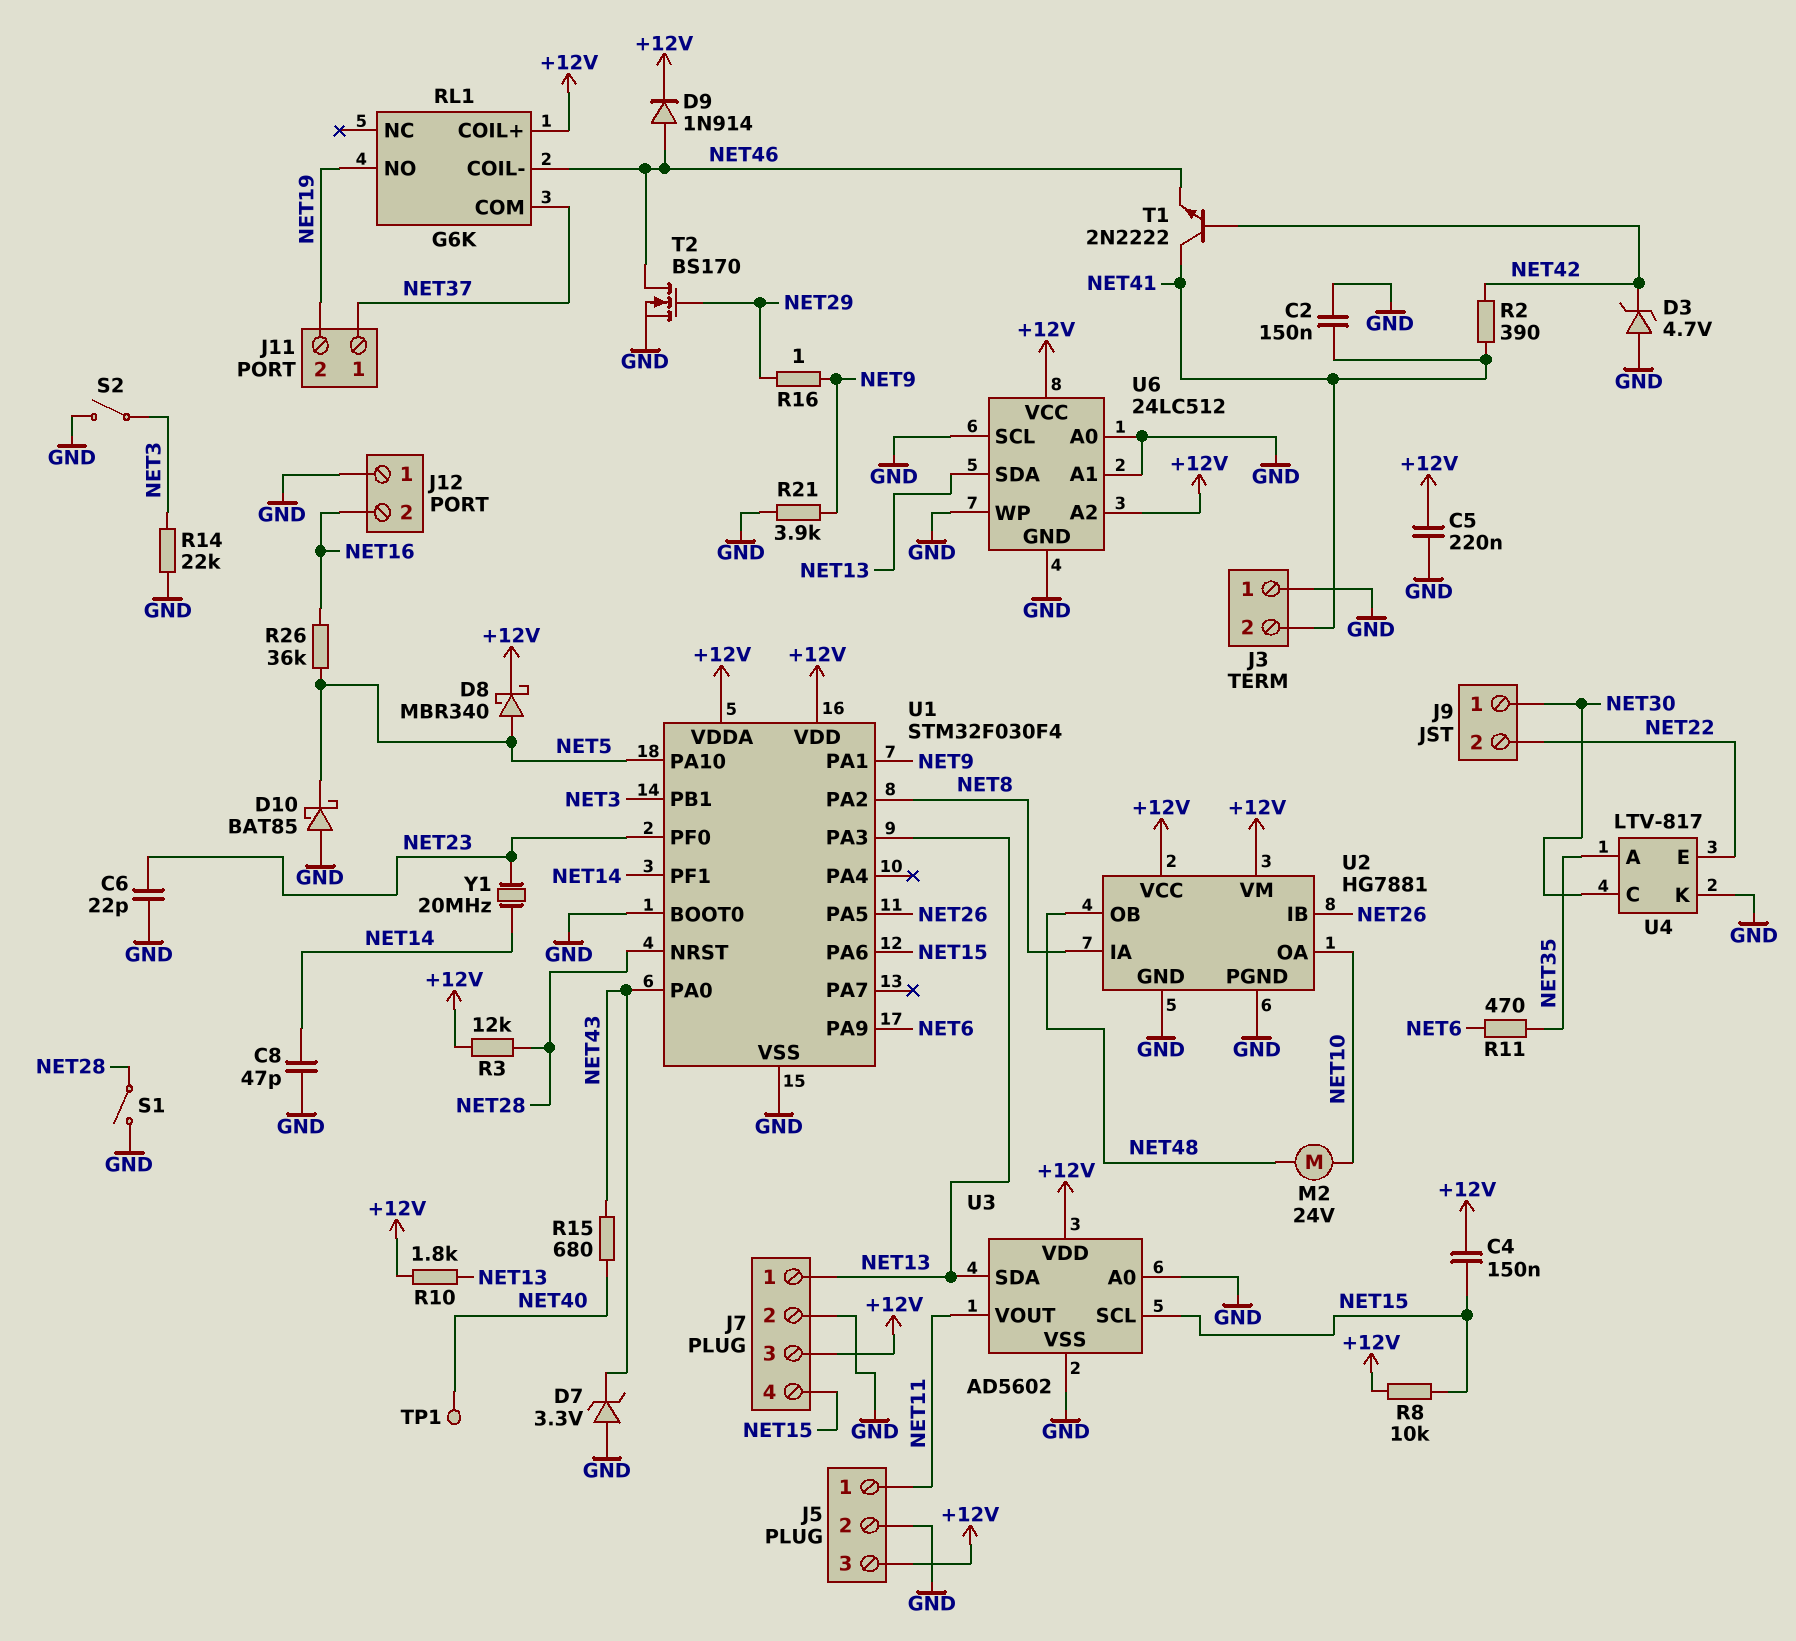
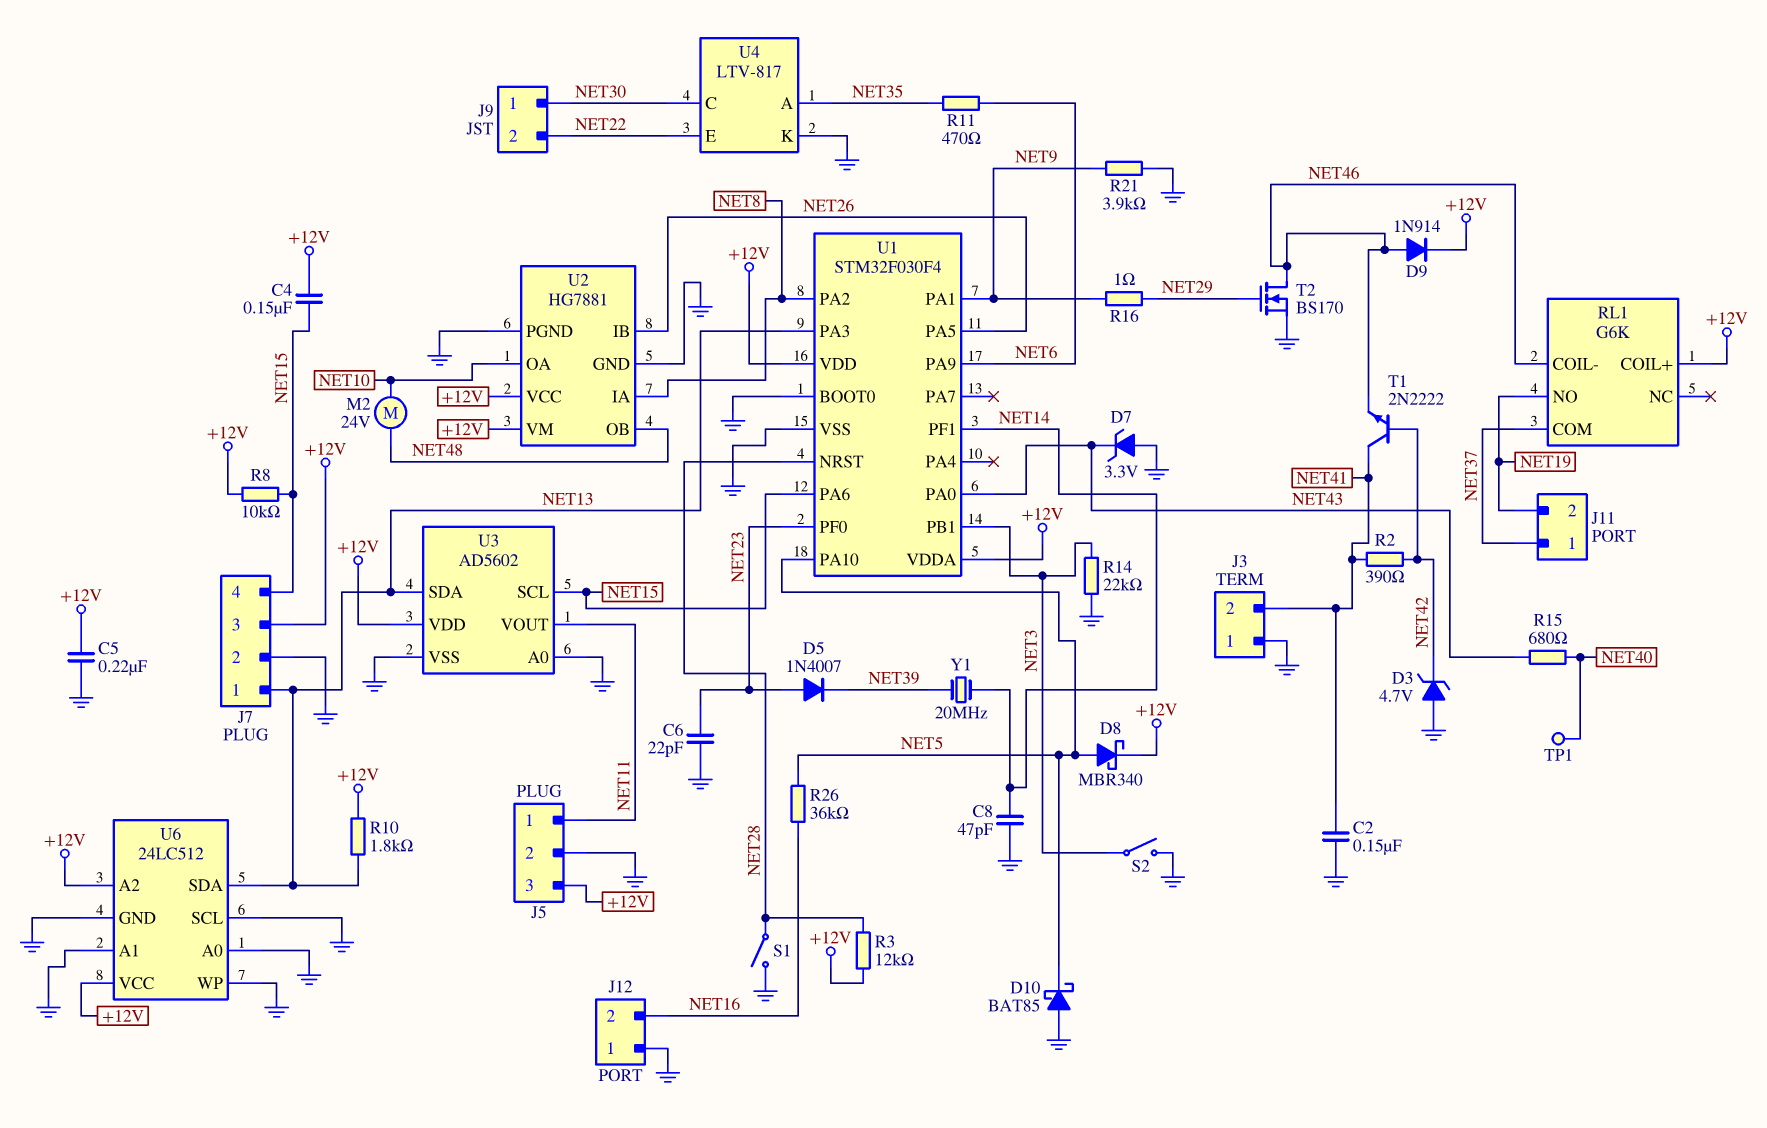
D5: none -> diode 1N4007 (A NET23, K NET39)
Y1: 20MHz (NET14, NET23) -> 20MHz (NET14, NET39)

